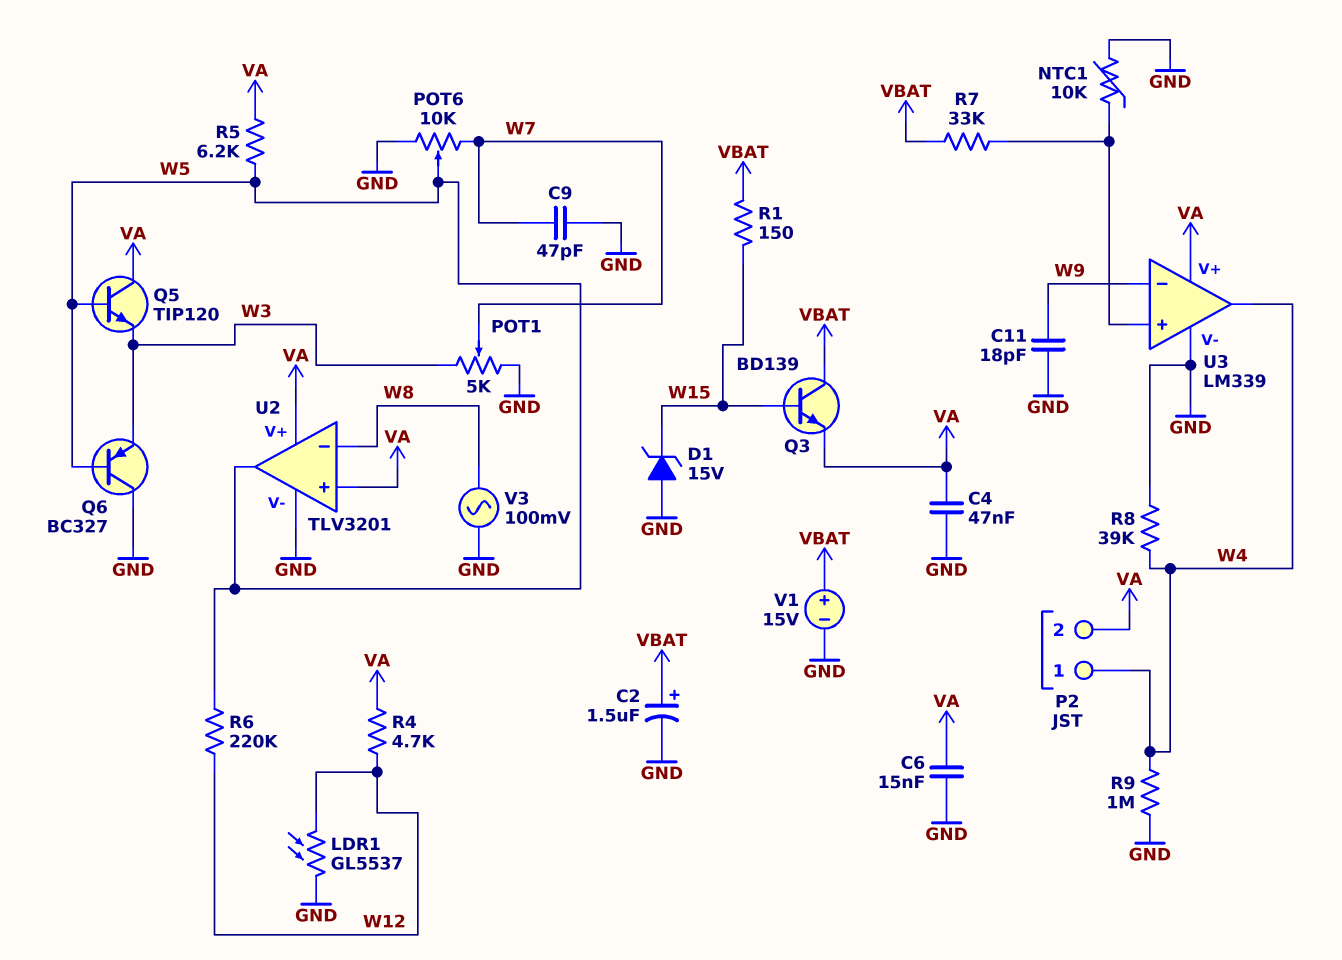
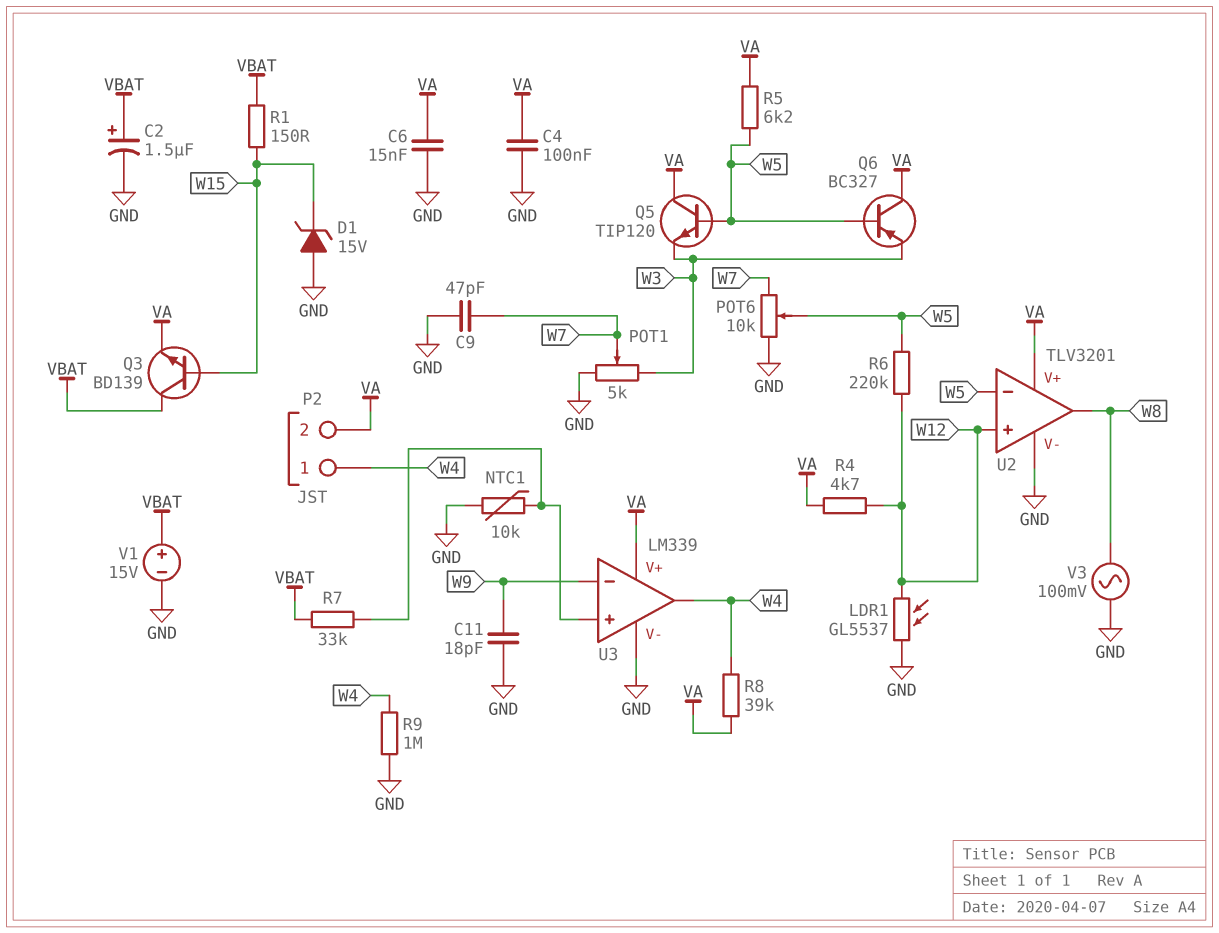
C4: 47nF (GND, VA) -> 100nF (GND, VA)
Q6: PNP BC327 (B W5, C GND, E W3) -> PNP BC327 (B W5, C VA, E W3)
R8: 39k (GND, W4) -> 39k (VA, W4)
U2 pin in+: VA -> W12
U2 pin in-: W8 -> W5
U2 pin out: W5 -> W8

